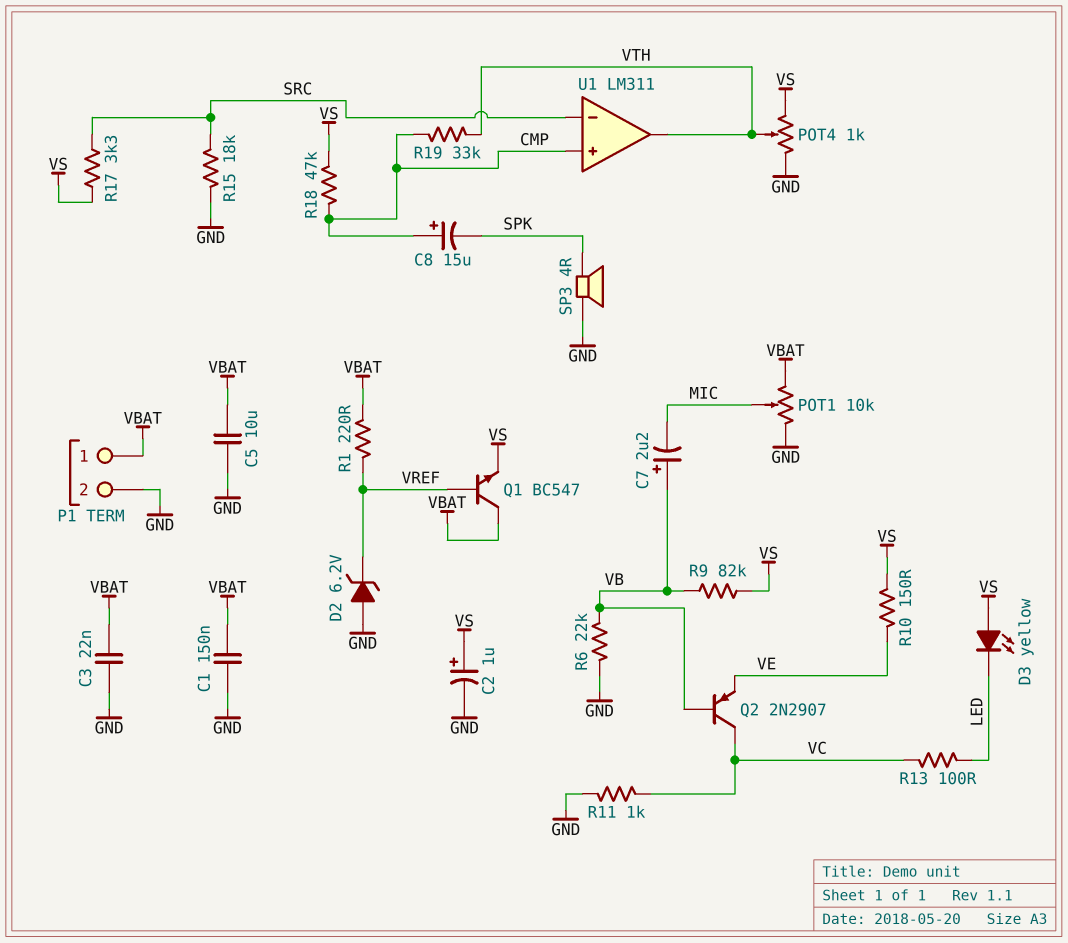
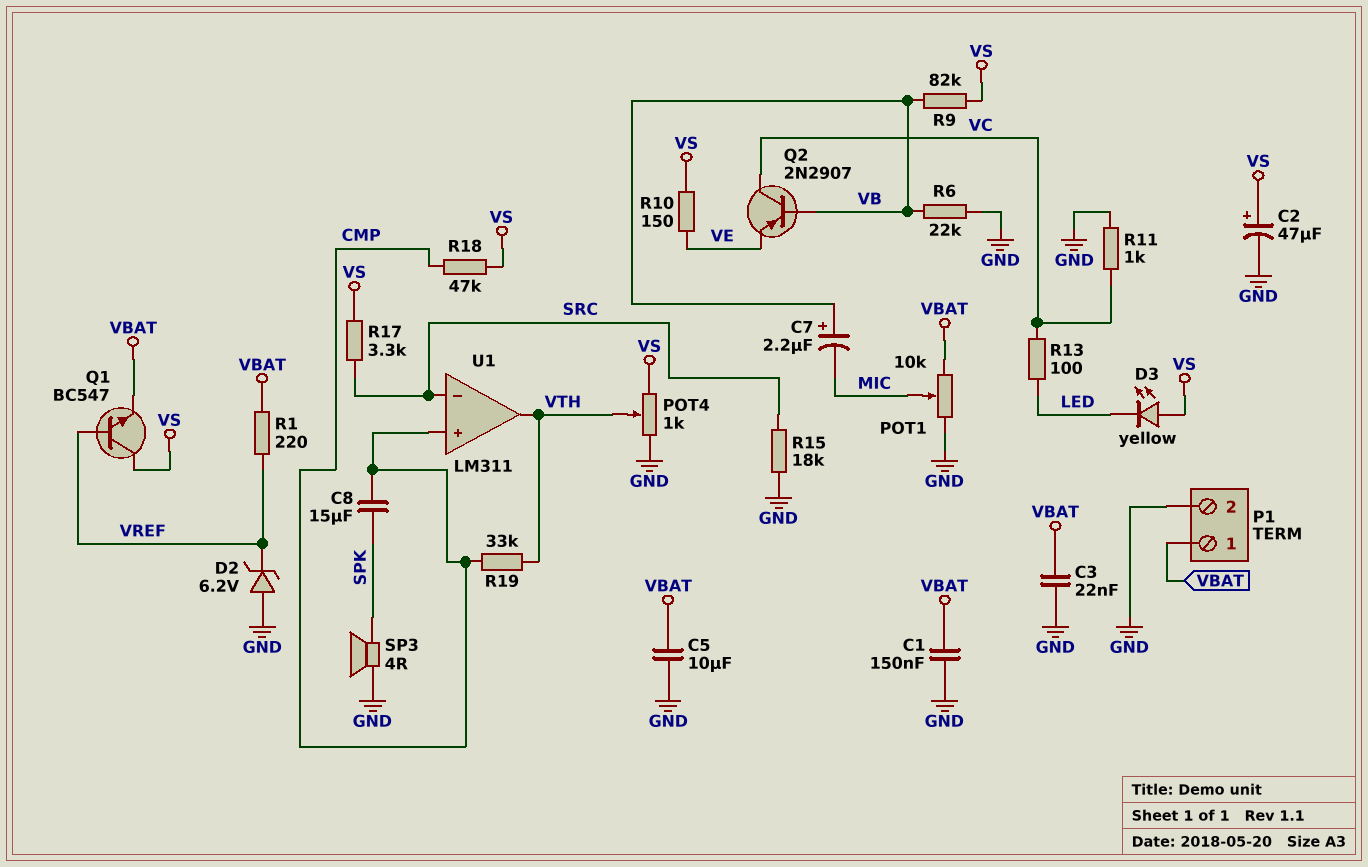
C2: 1uF (plus VS, minus GND) -> 47uF (plus VS, minus GND)
C8: 15uF (plus CMP, minus SPK) -> 15uF (CMP, SPK)
Q1: NPN BC547 (B VREF, C VBAT, E VS) -> NPN BC547 (B VREF, C VS, E VBAT)

